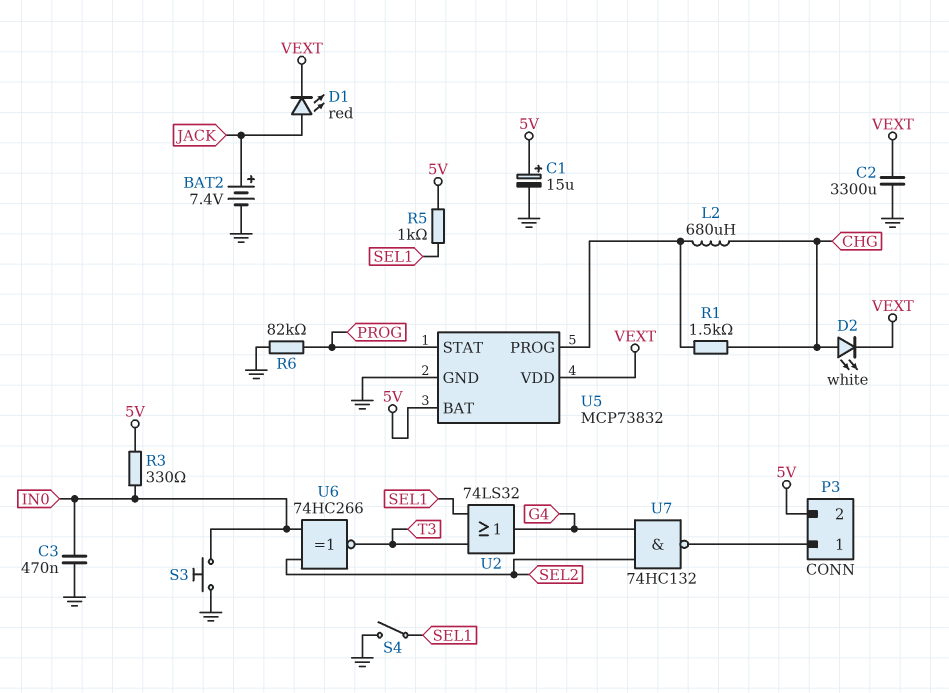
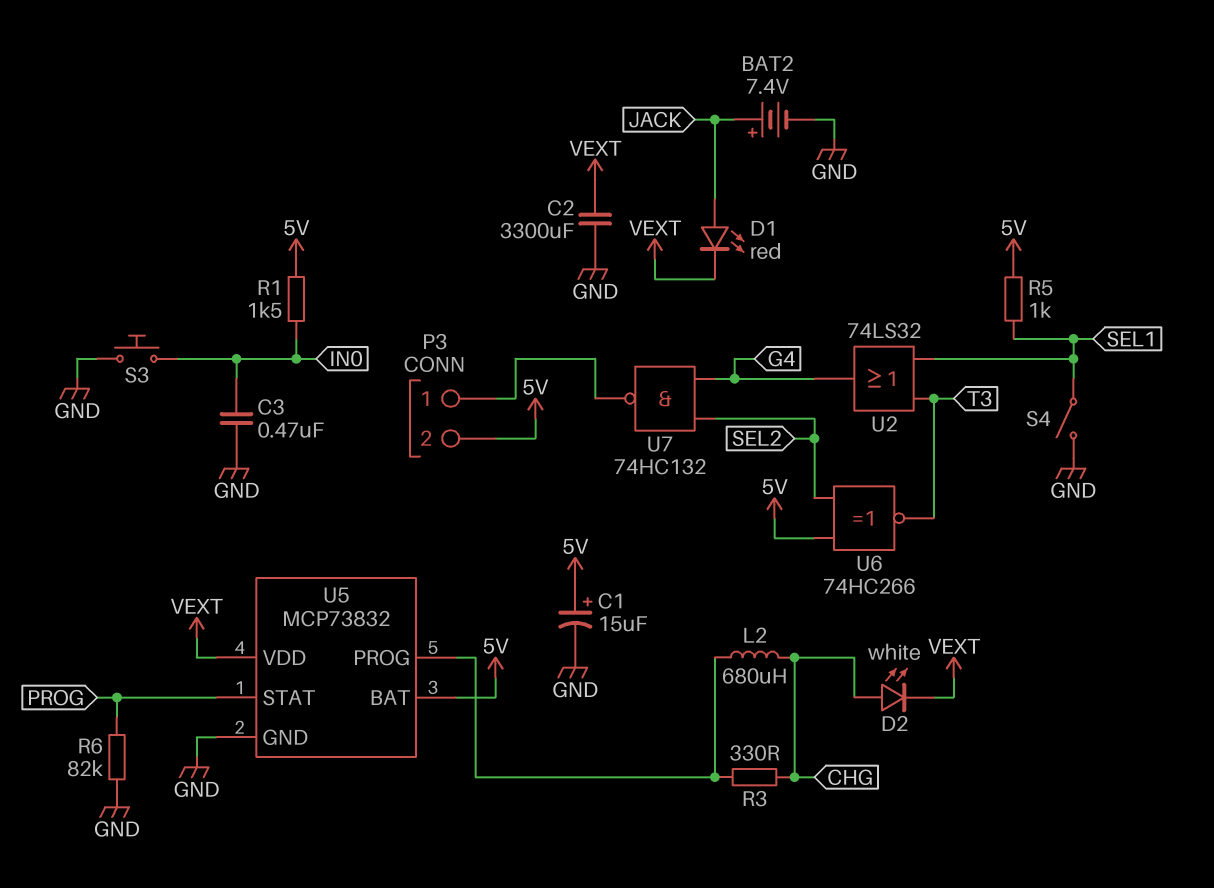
R1: 1.5k (CHG, U5/PROG) -> 1.5k (5V, IN0)
R3: 330 (5V, IN0) -> 330 (CHG, U5/PROG)
U6: XNOR 74HC266 (in IN0, in SEL2, out T3) -> XNOR 74HC266 (in 5V, in SEL2, out T3)

